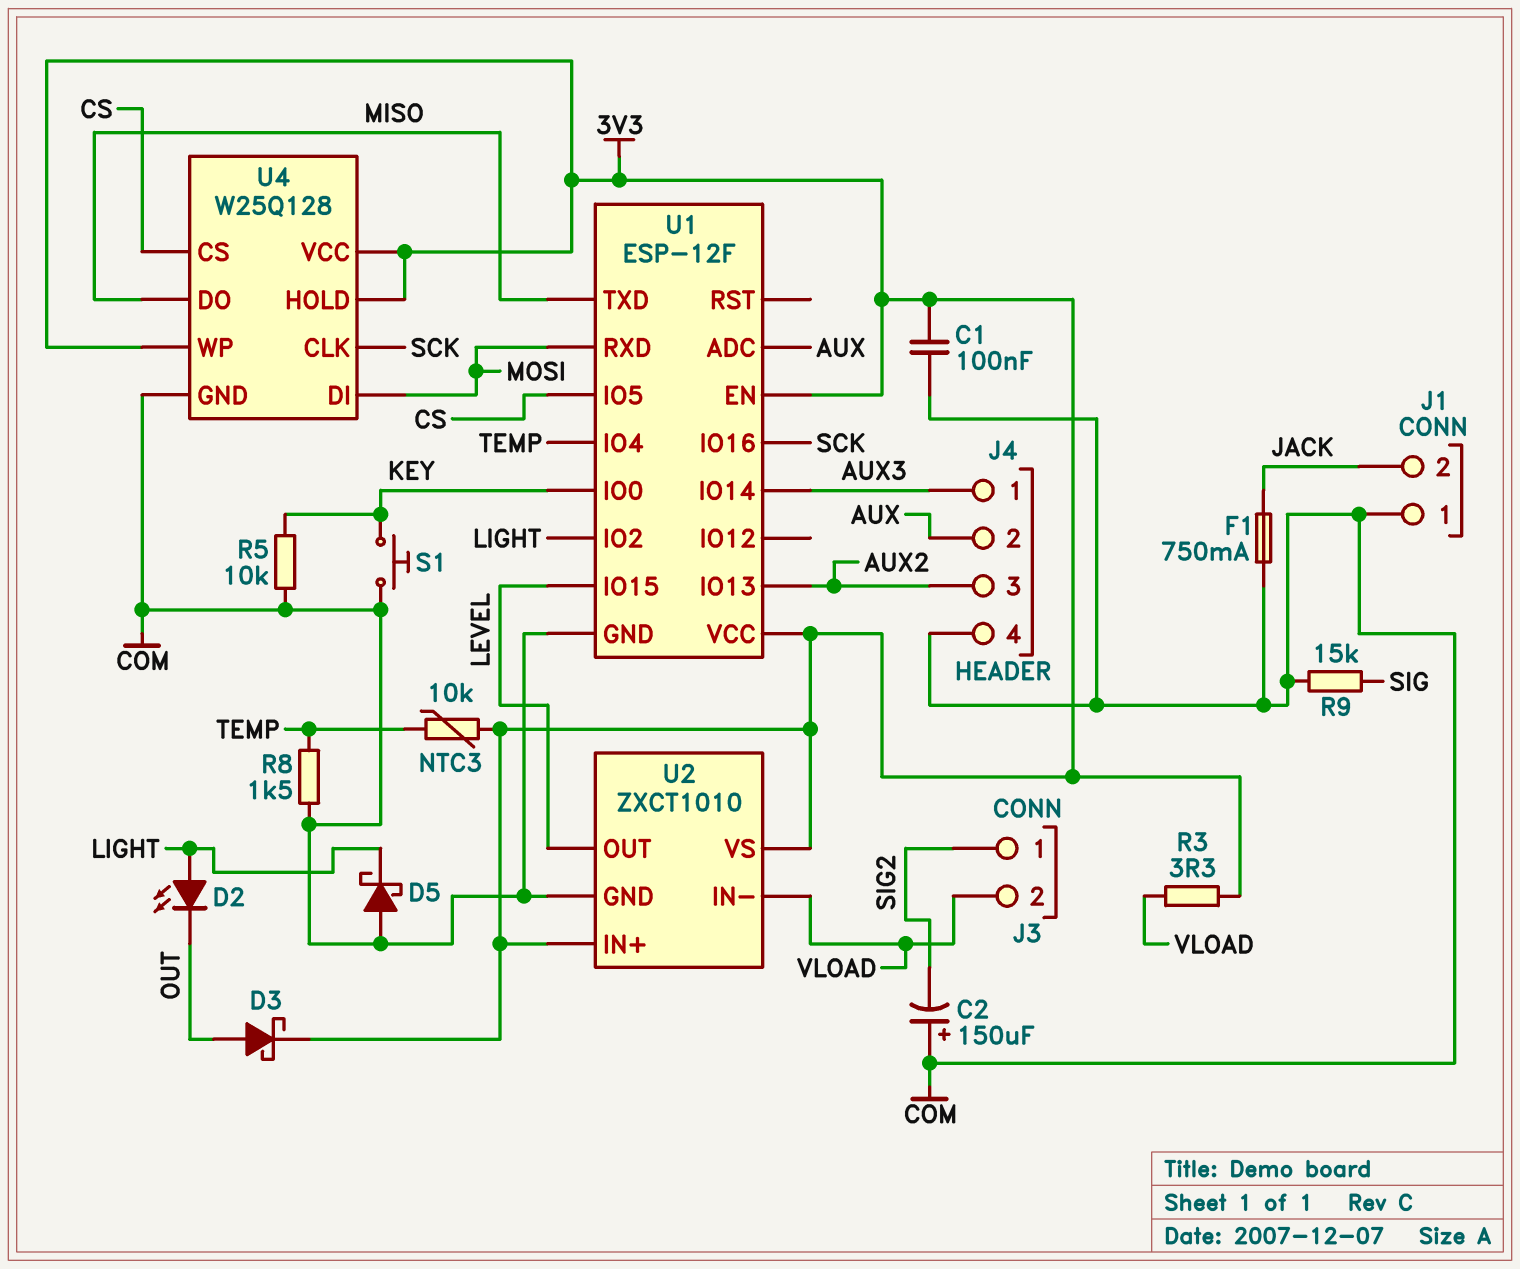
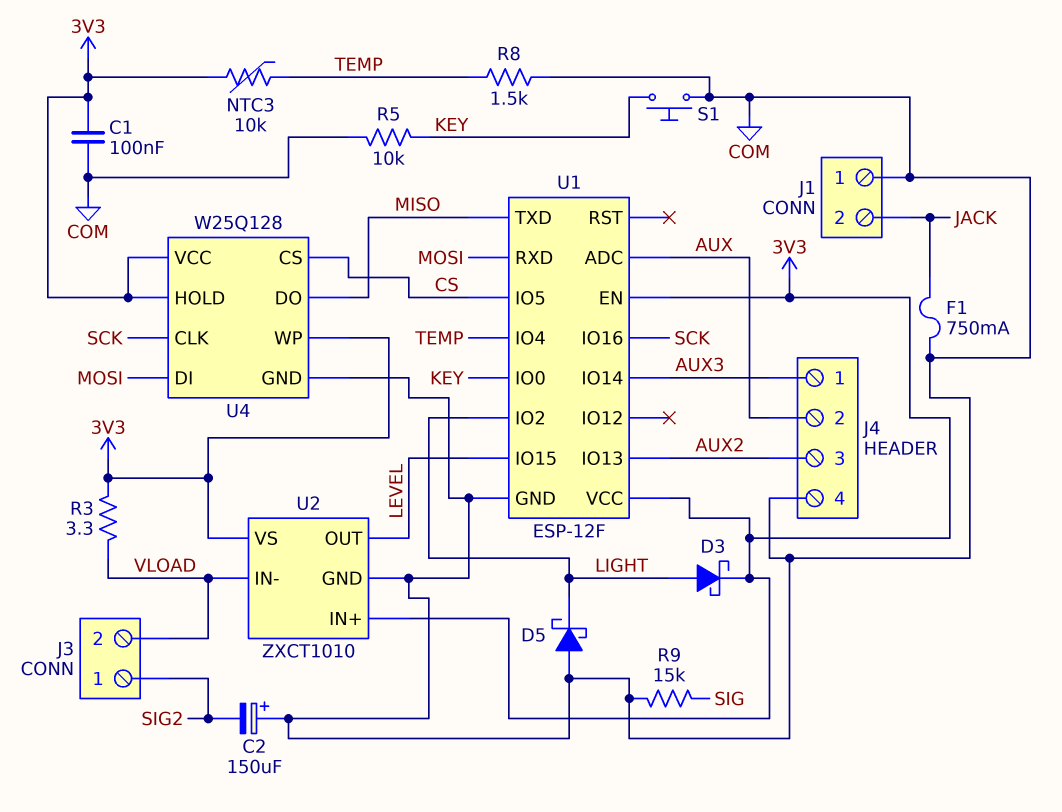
D2: LED (A LIGHT, K OUT) -> none
D3: schottky (A OUT, K 3V3) -> schottky (A LIGHT, K 3V3)

